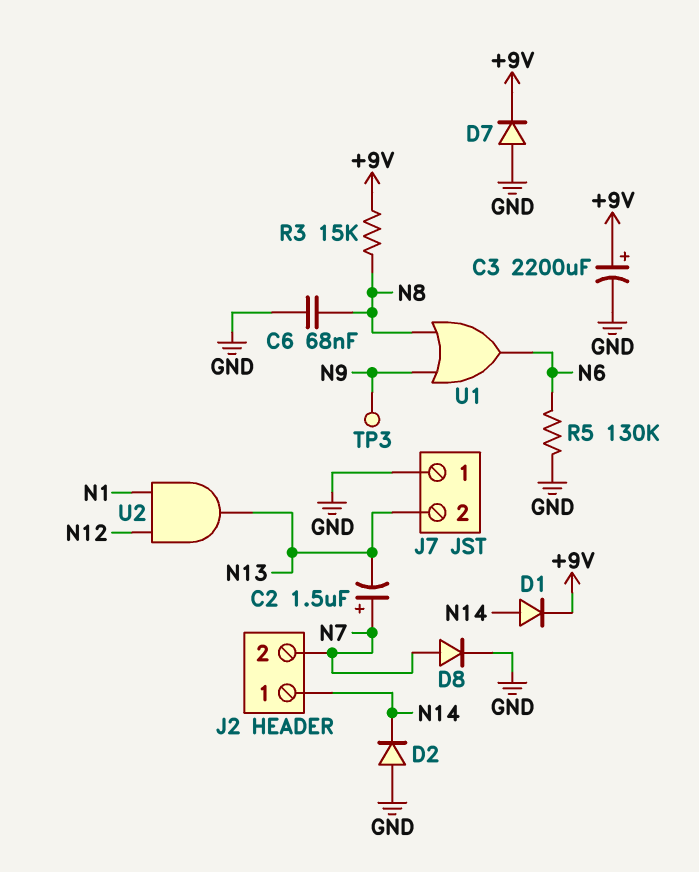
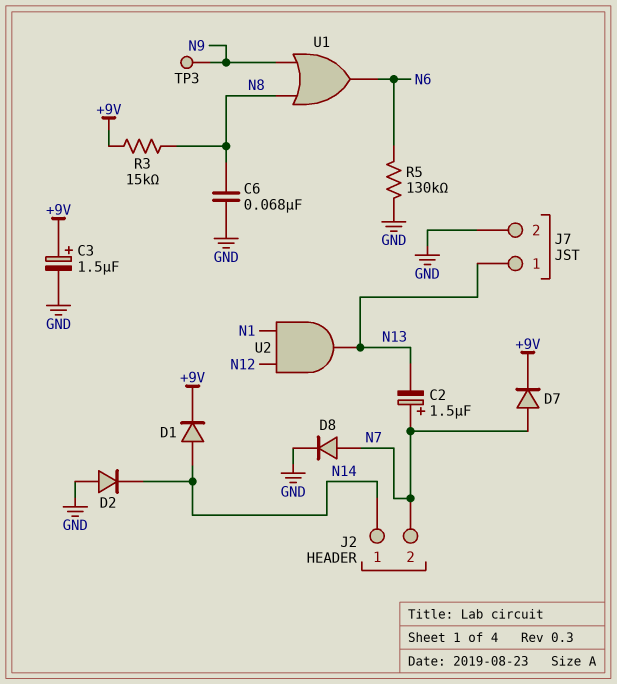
C3: 2200uF (plus +9V, minus GND) -> 1.5uF (plus +9V, minus GND)
D7: diode (A GND, K +9V) -> diode (A N7, K +9V)
J7 pin 1: GND -> N13
J7 pin 2: N13 -> GND

